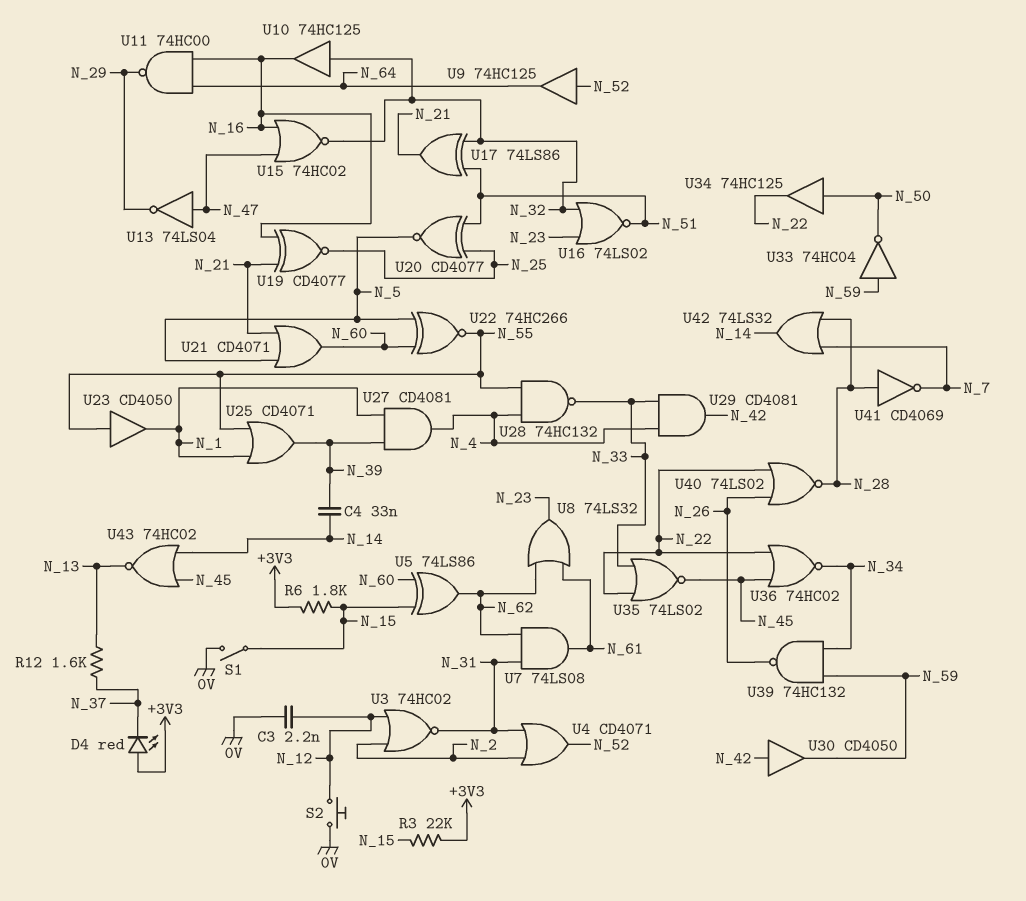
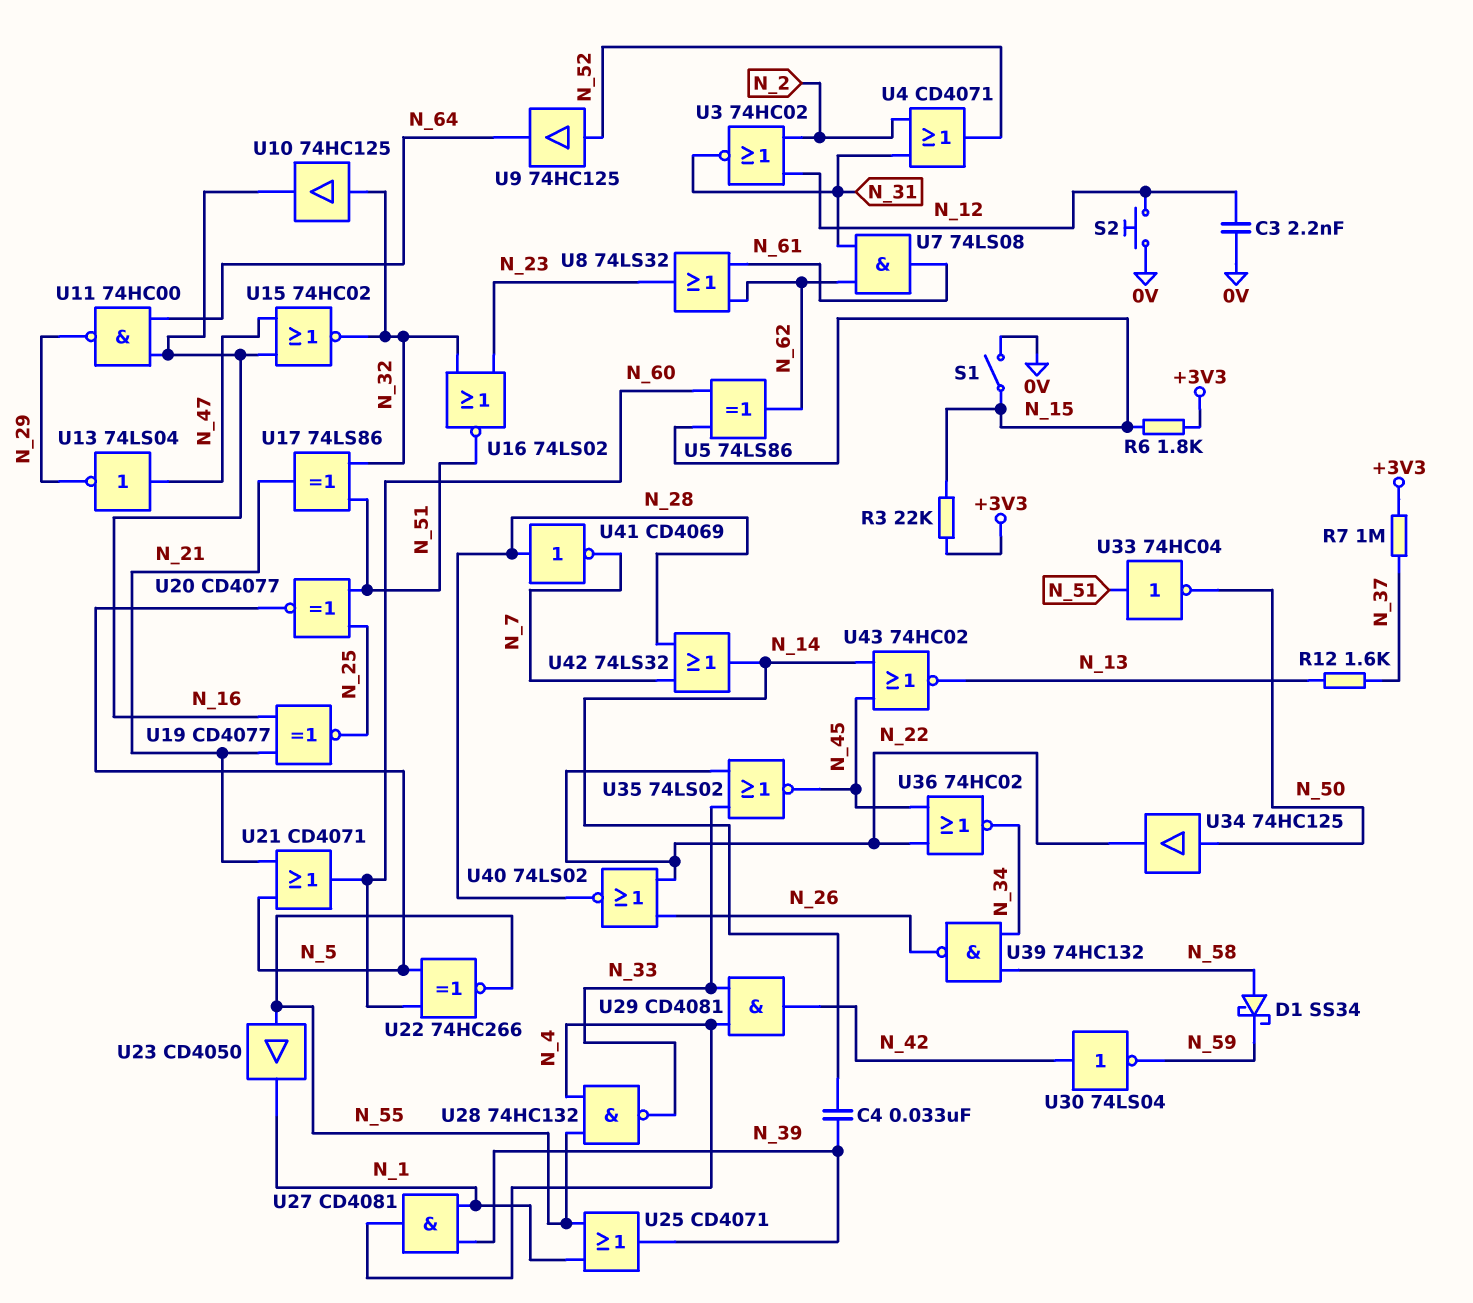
D1: none -> schottky SS34 (A N_58, K N_59)
D4: LED red (A +3V3, K N_37) -> none
R7: none -> 1M (+3V3, N_37)
U30: buffer CD4050 (in N_42, out N_59) -> NOT 74LS04 (in N_42, out N_59)
U33: NOT 74HC04 (in N_59, out N_50) -> NOT 74HC04 (in N_51, out N_50)
U39: NAND 74HC132 (in N_34, in N_59, out N_26) -> NAND 74HC132 (in N_34, in N_58, out N_26)

